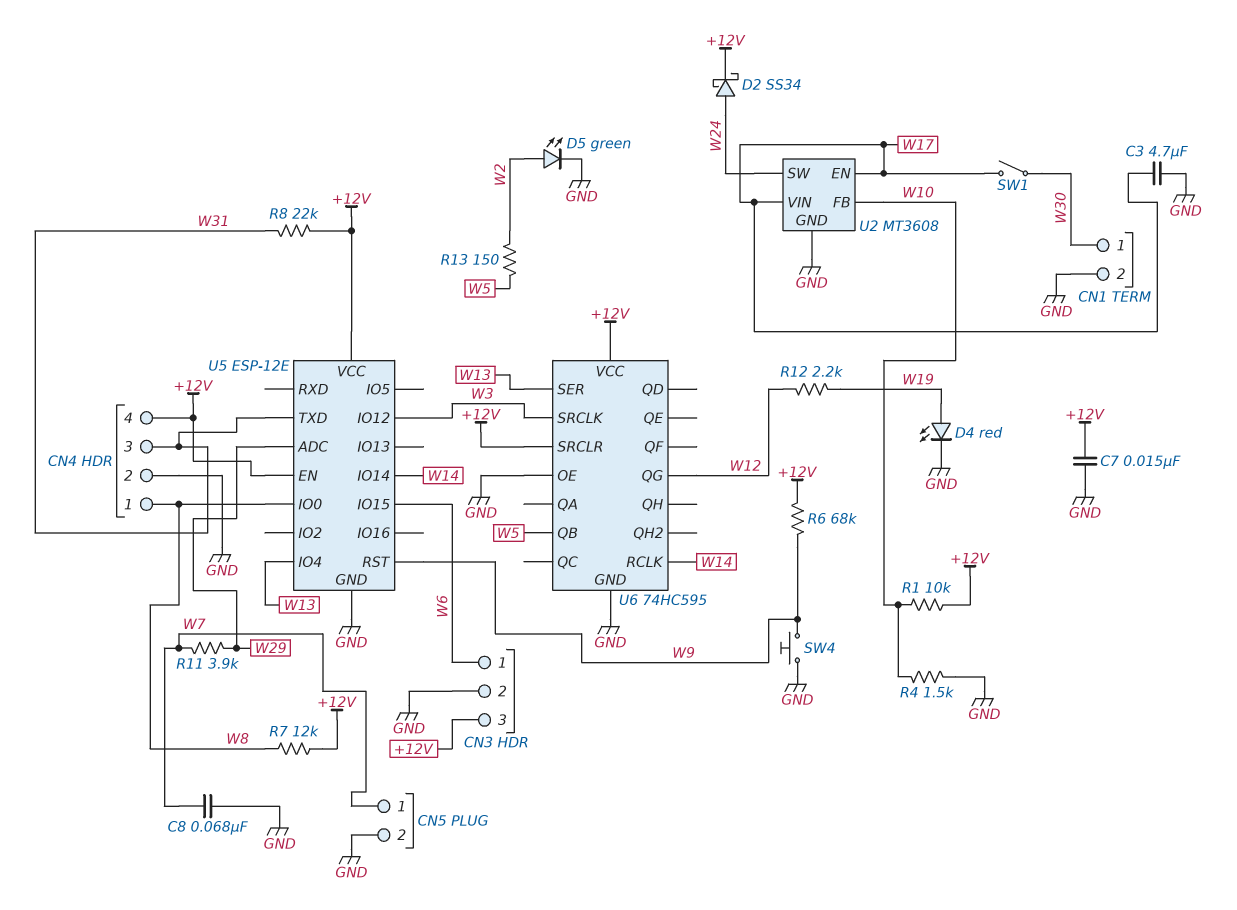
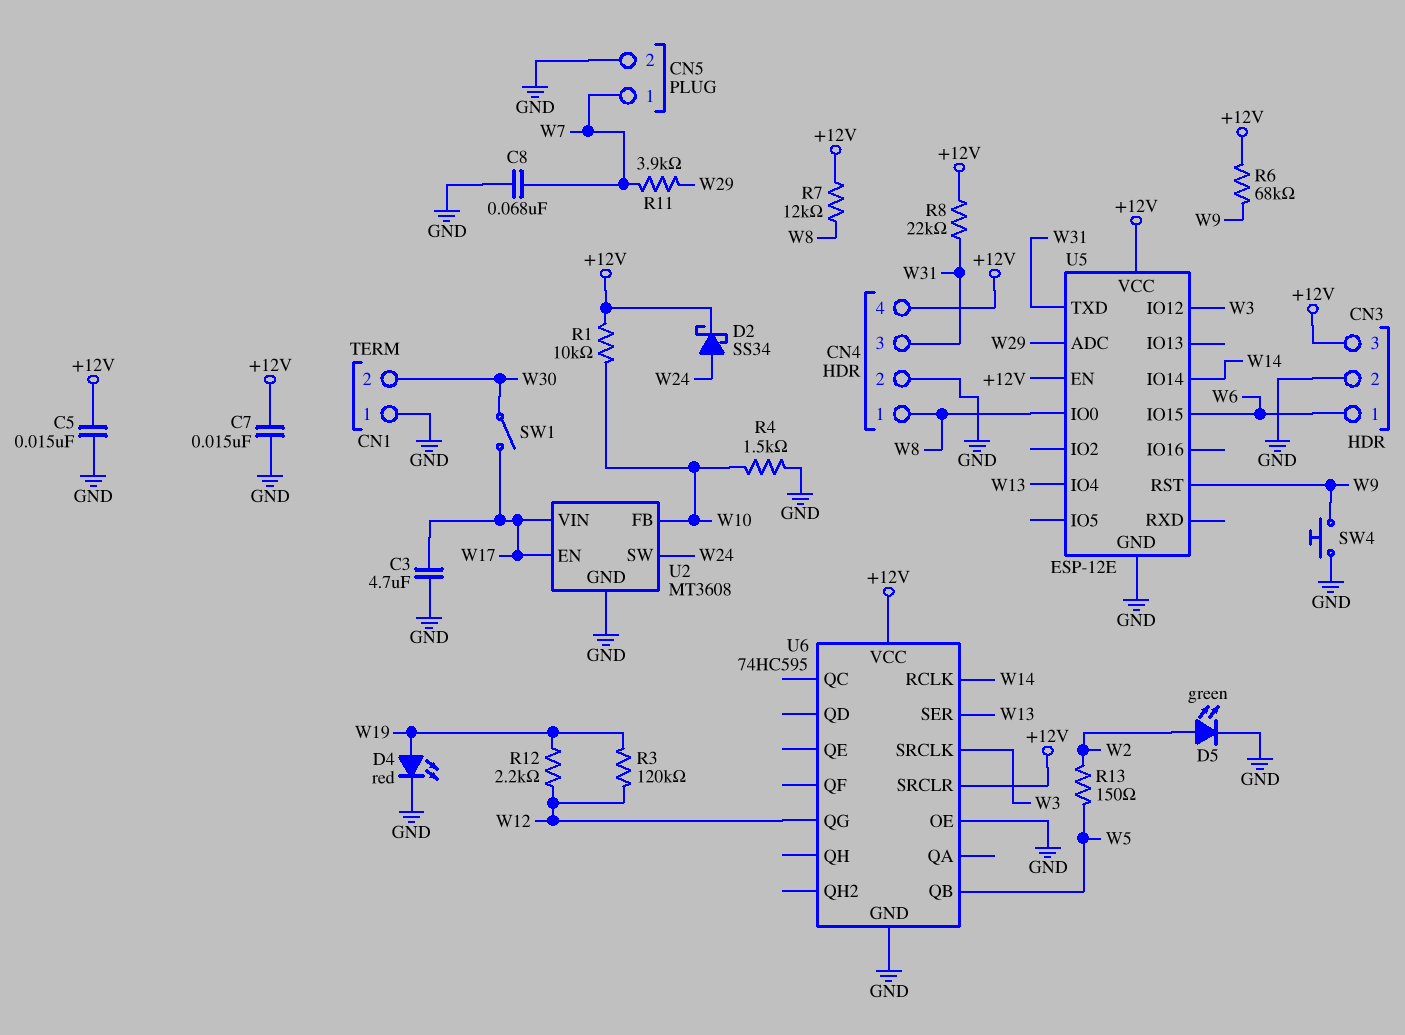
C5: none -> 15nF (+12V, GND)
CN1 pin 1: W30 -> GND
CN1 pin 2: GND -> W30
R3: none -> 120k (W12, W19)

